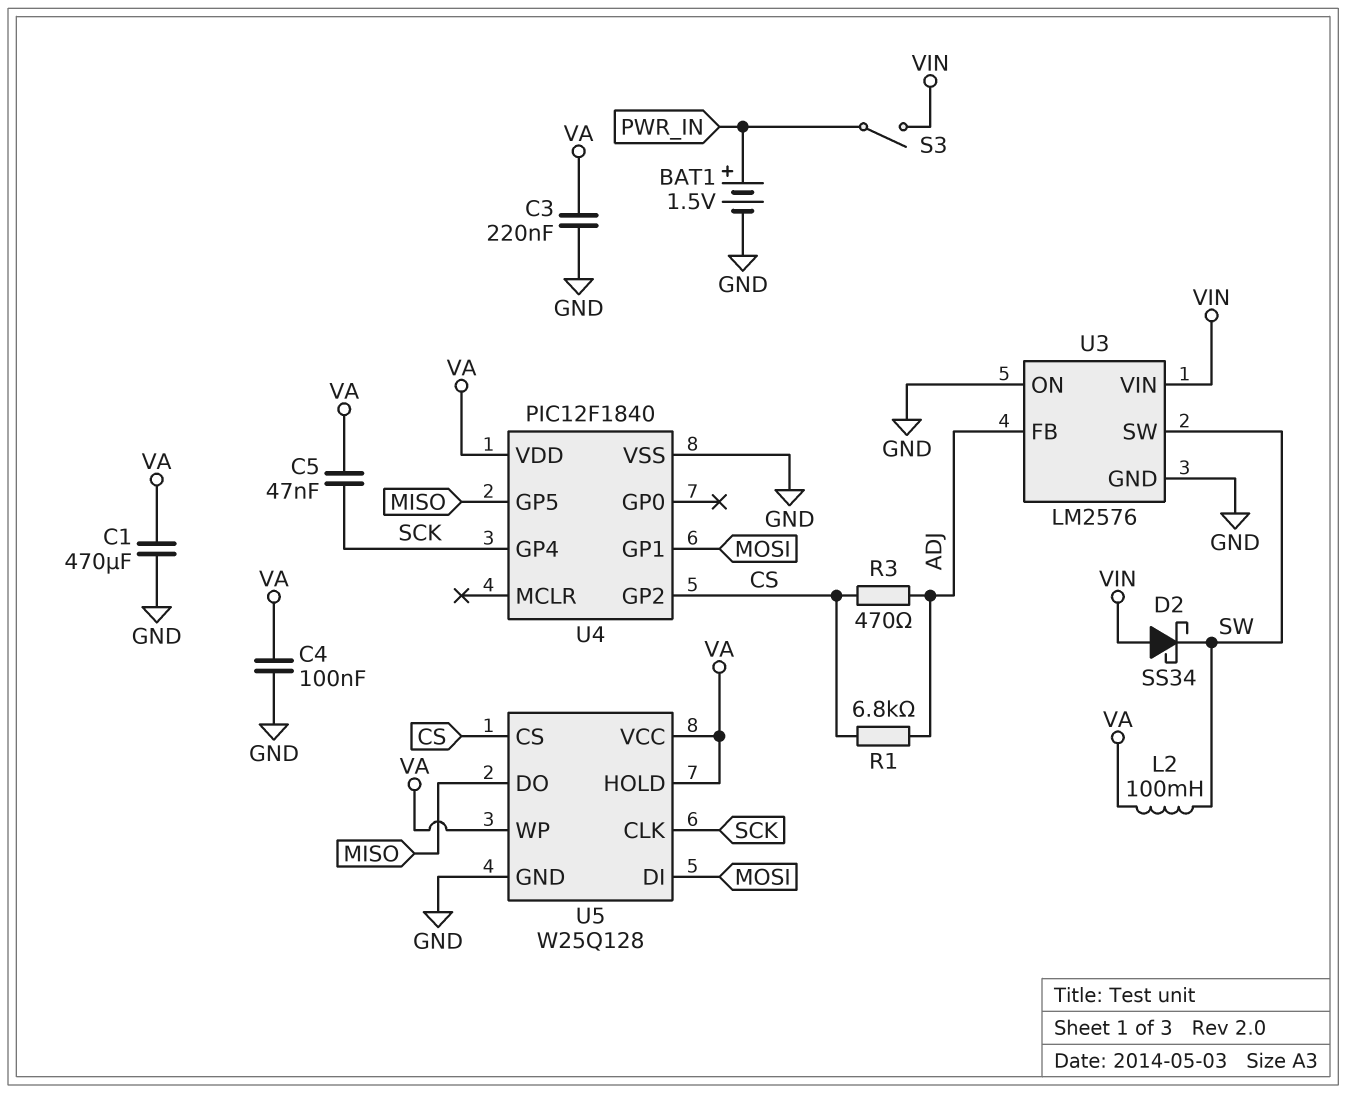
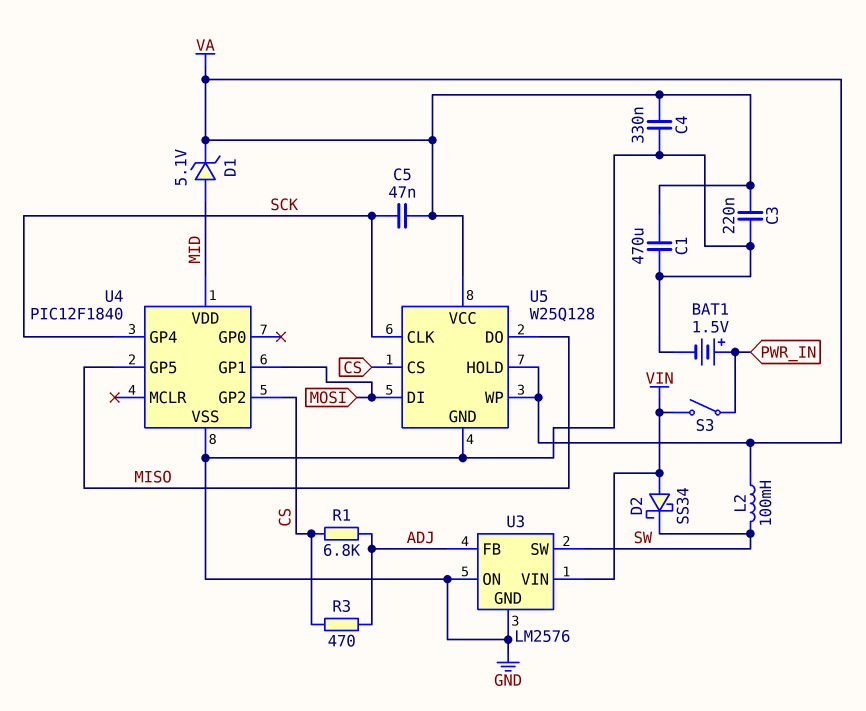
C4: 100nF (GND, VA) -> 330nF (GND, VA)
D1: none -> zener 5.1V (A MID, K VA)
U4 pin VDD: VA -> MID

